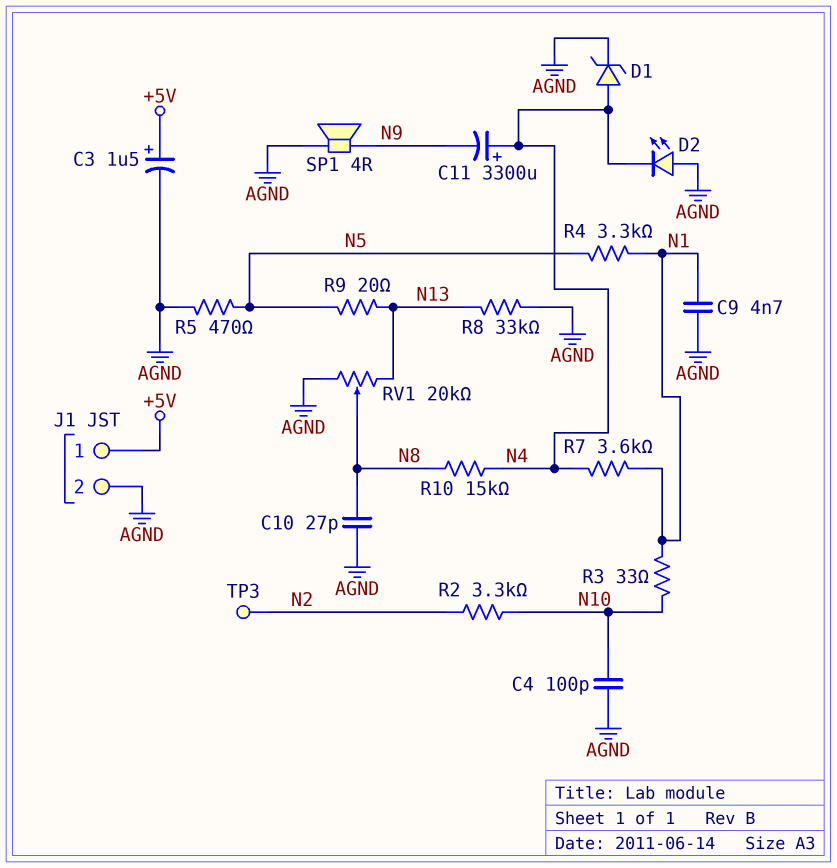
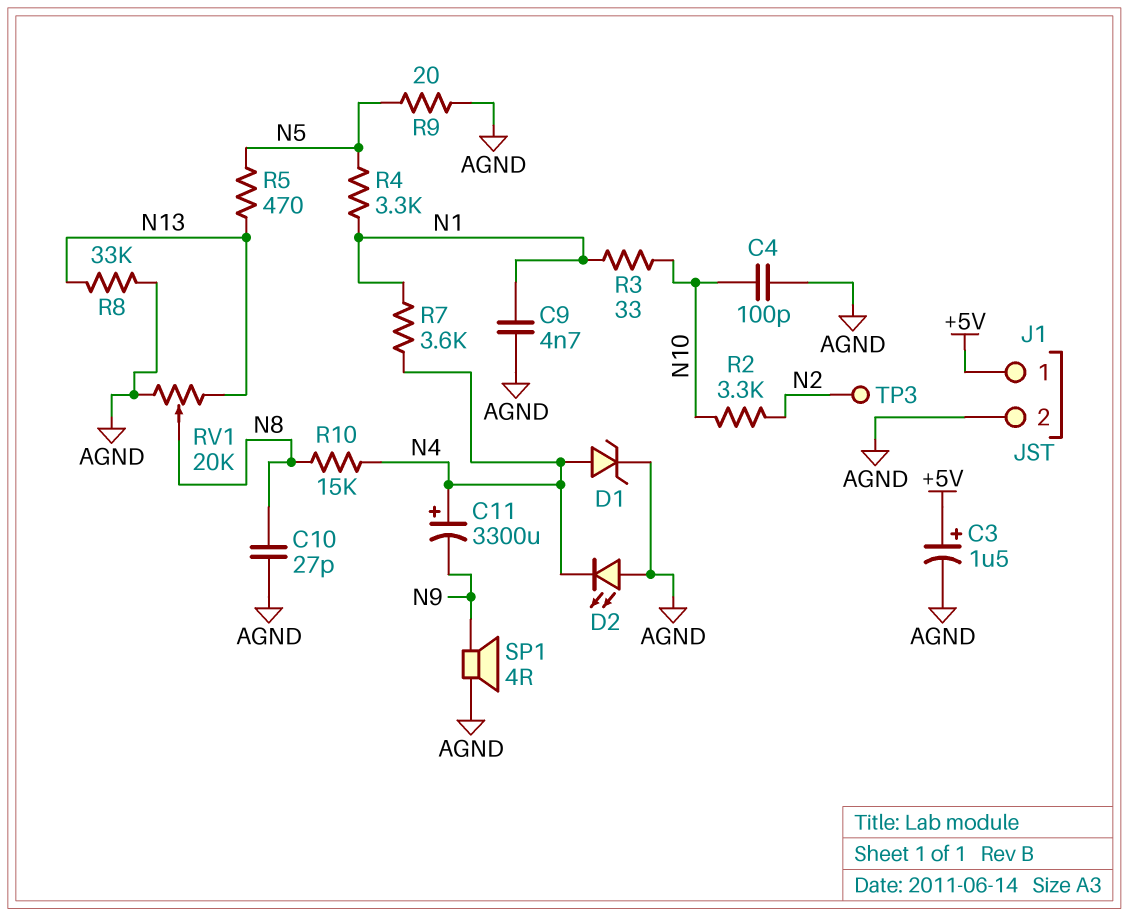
R5: 470 (AGND, N5) -> 470 (N5, N13)
R9: 20 (N5, N13) -> 20 (AGND, N5)

